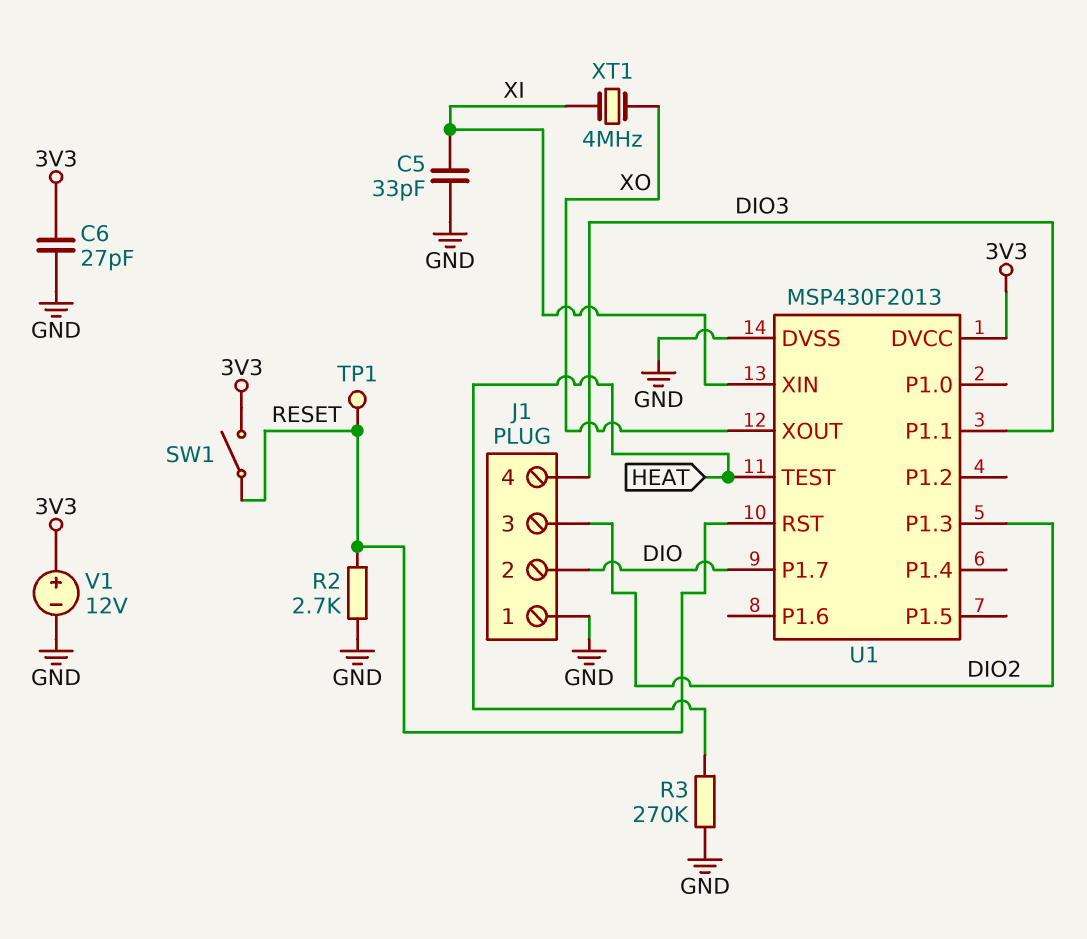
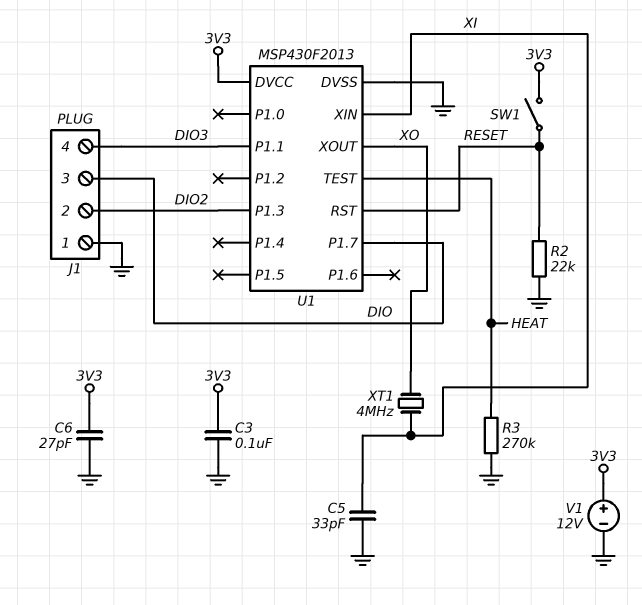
C3: none -> 100nF (3V3, GND)
J1 pin 2: DIO -> DIO2
J1 pin 3: DIO2 -> DIO
R2: 2.7k (GND, RESET) -> 22k (GND, RESET)
TP1: test point (RESET) -> none

